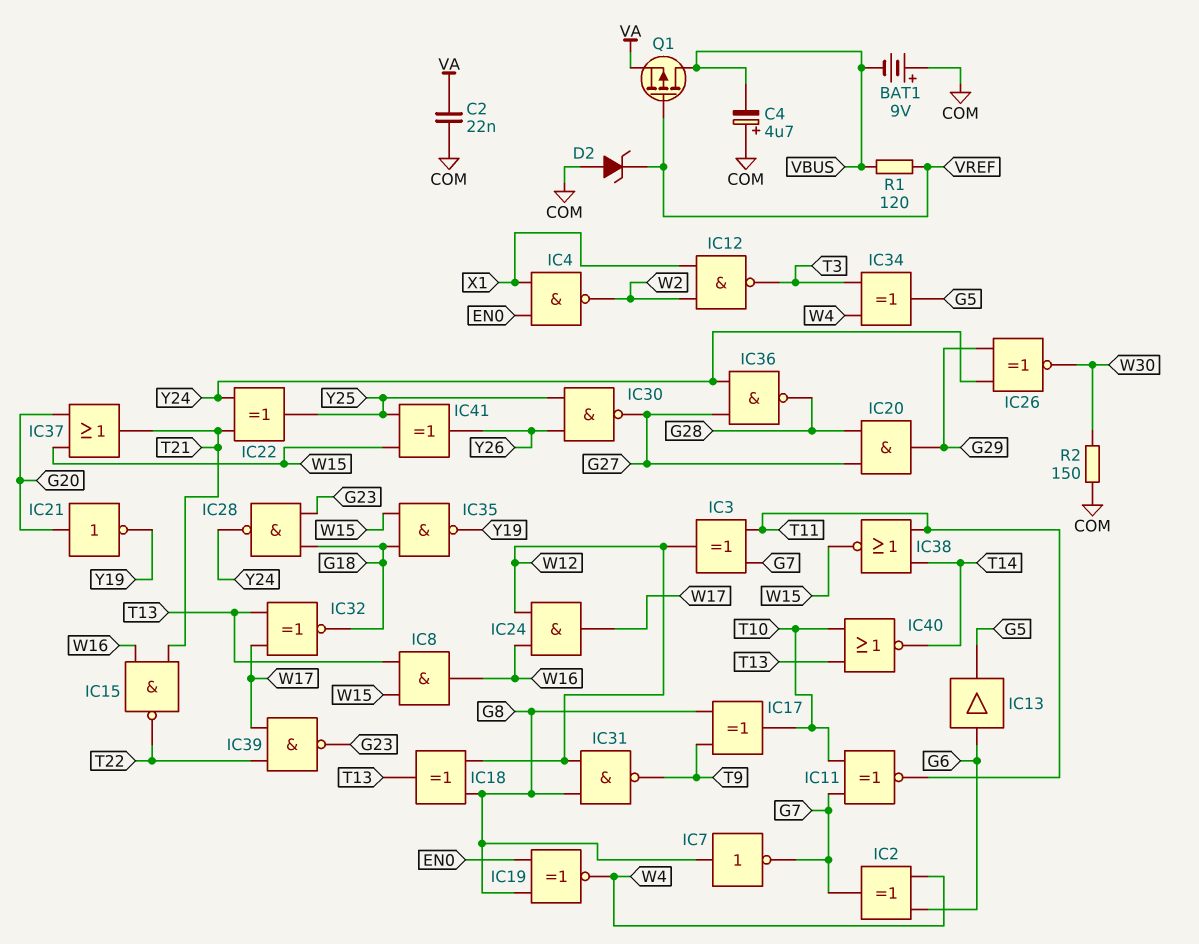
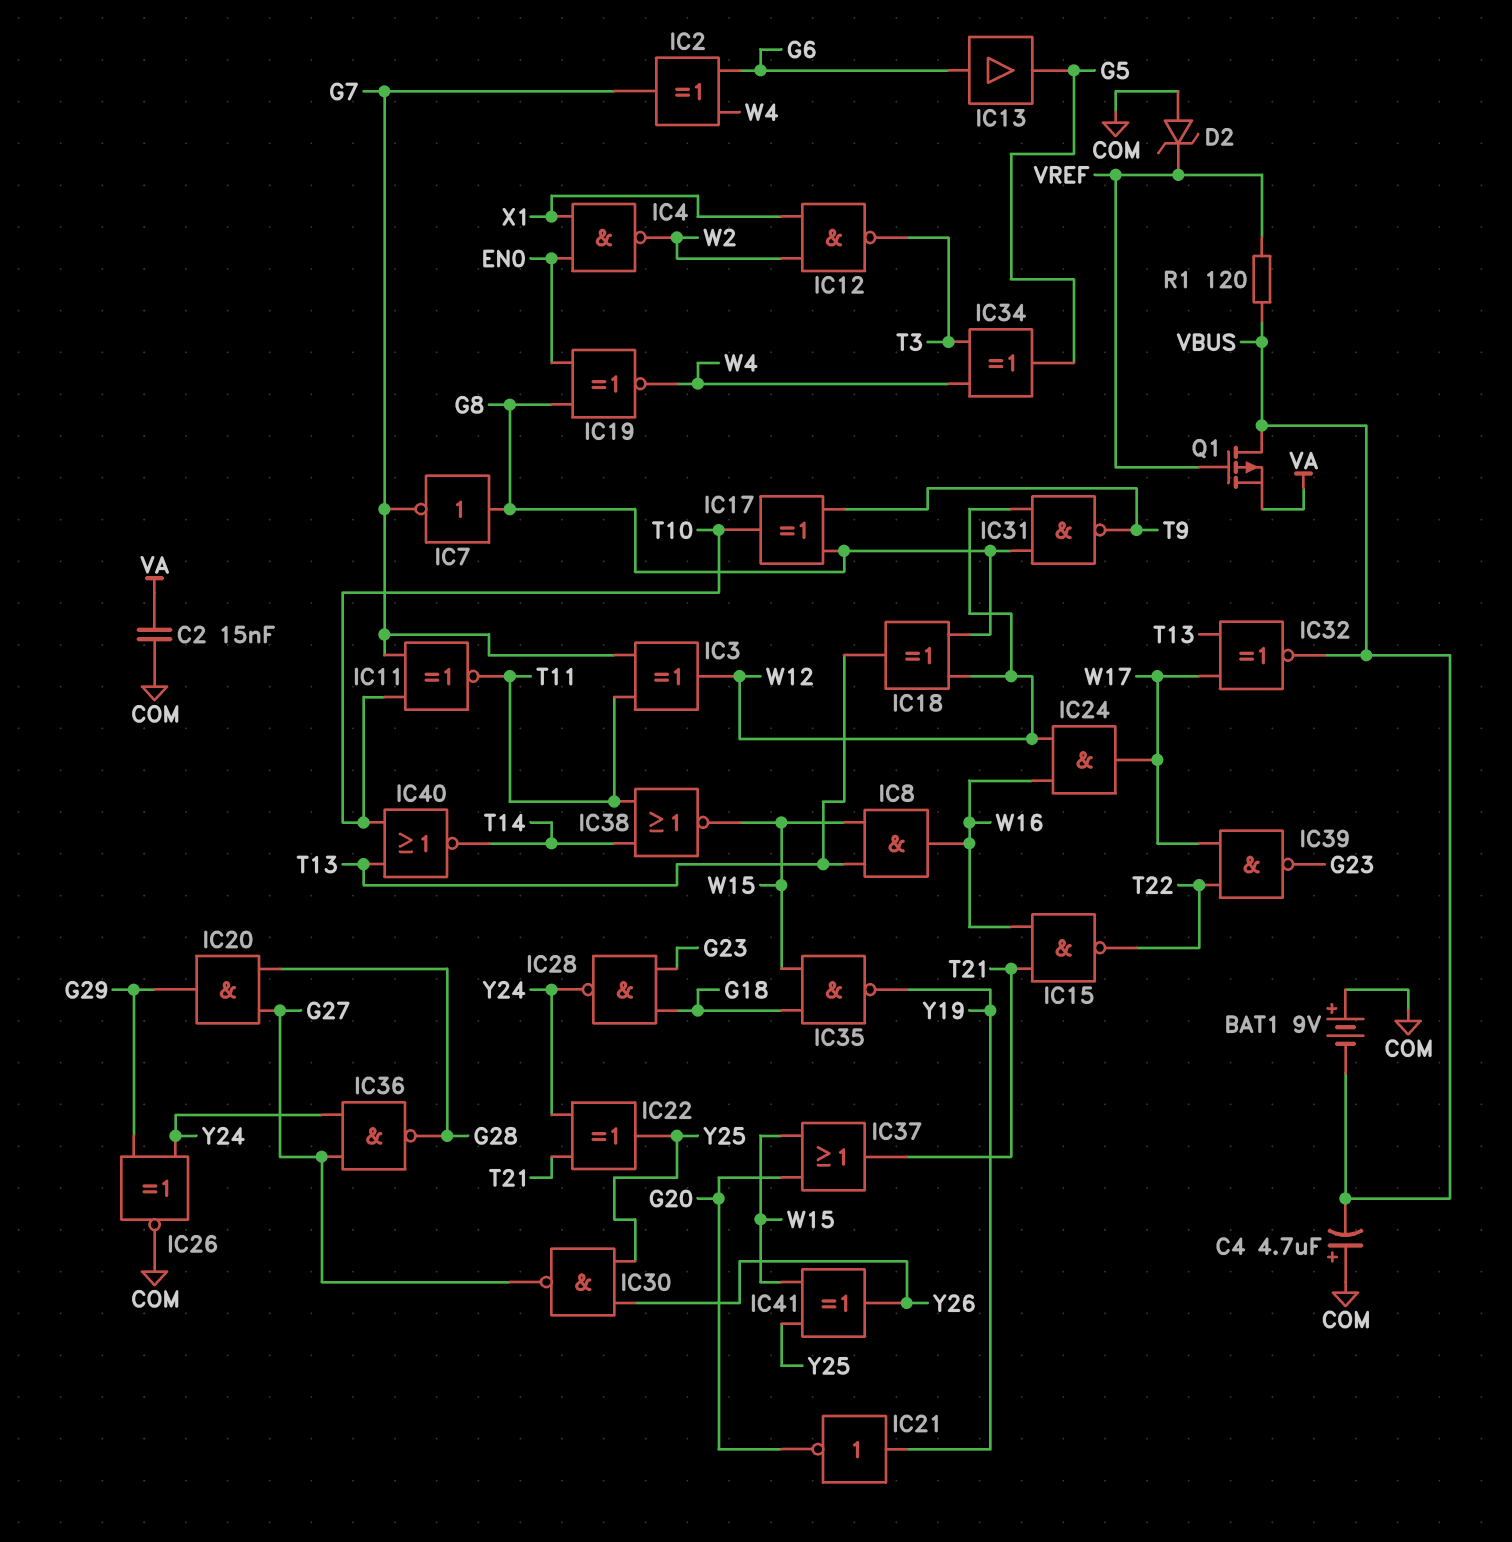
C2: 22nF (COM, VA) -> 15nF (COM, VA)
IC21: NOT (in G20, out Y19) -> NOT (in Y19, out G20)
IC26: XNOR (in G29, in Y24, out W30) -> XNOR (in G29, in Y24, out COM)
IC32: XNOR (in T13, in W17, out G18) -> XNOR (in T13, in W17, out VBUS)
R2: 150 (COM, W30) -> none

